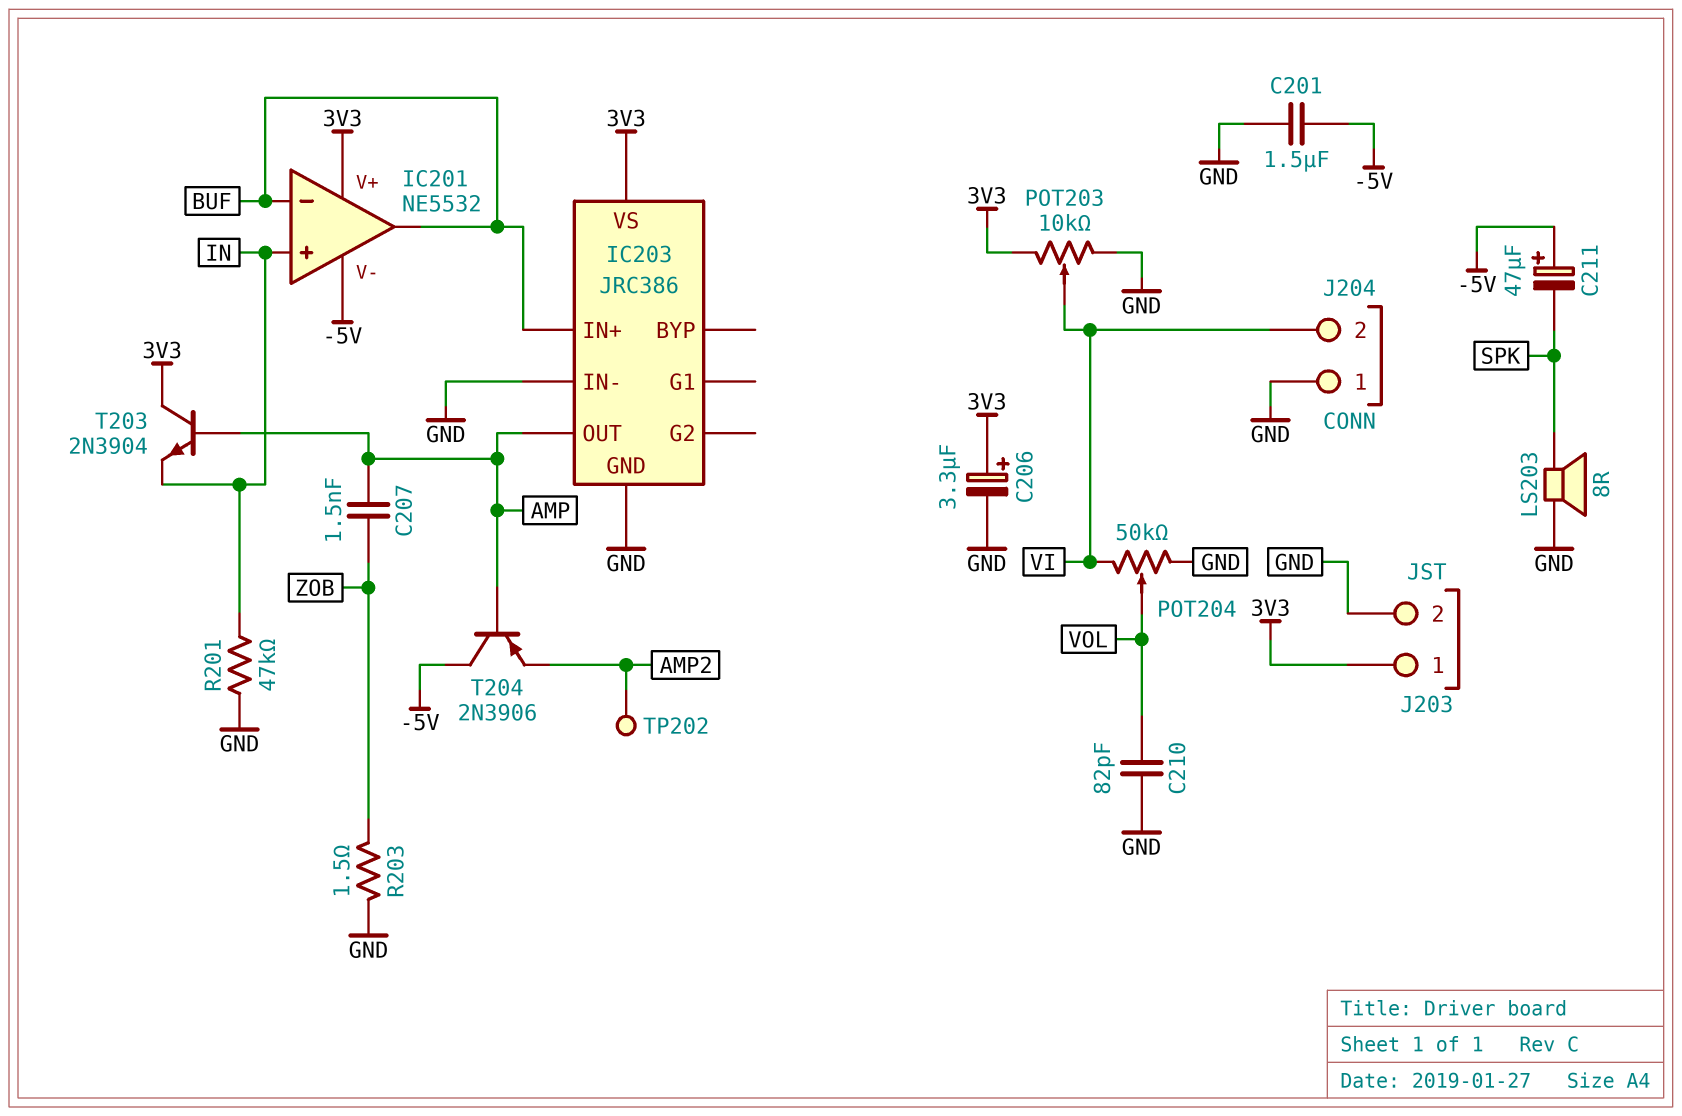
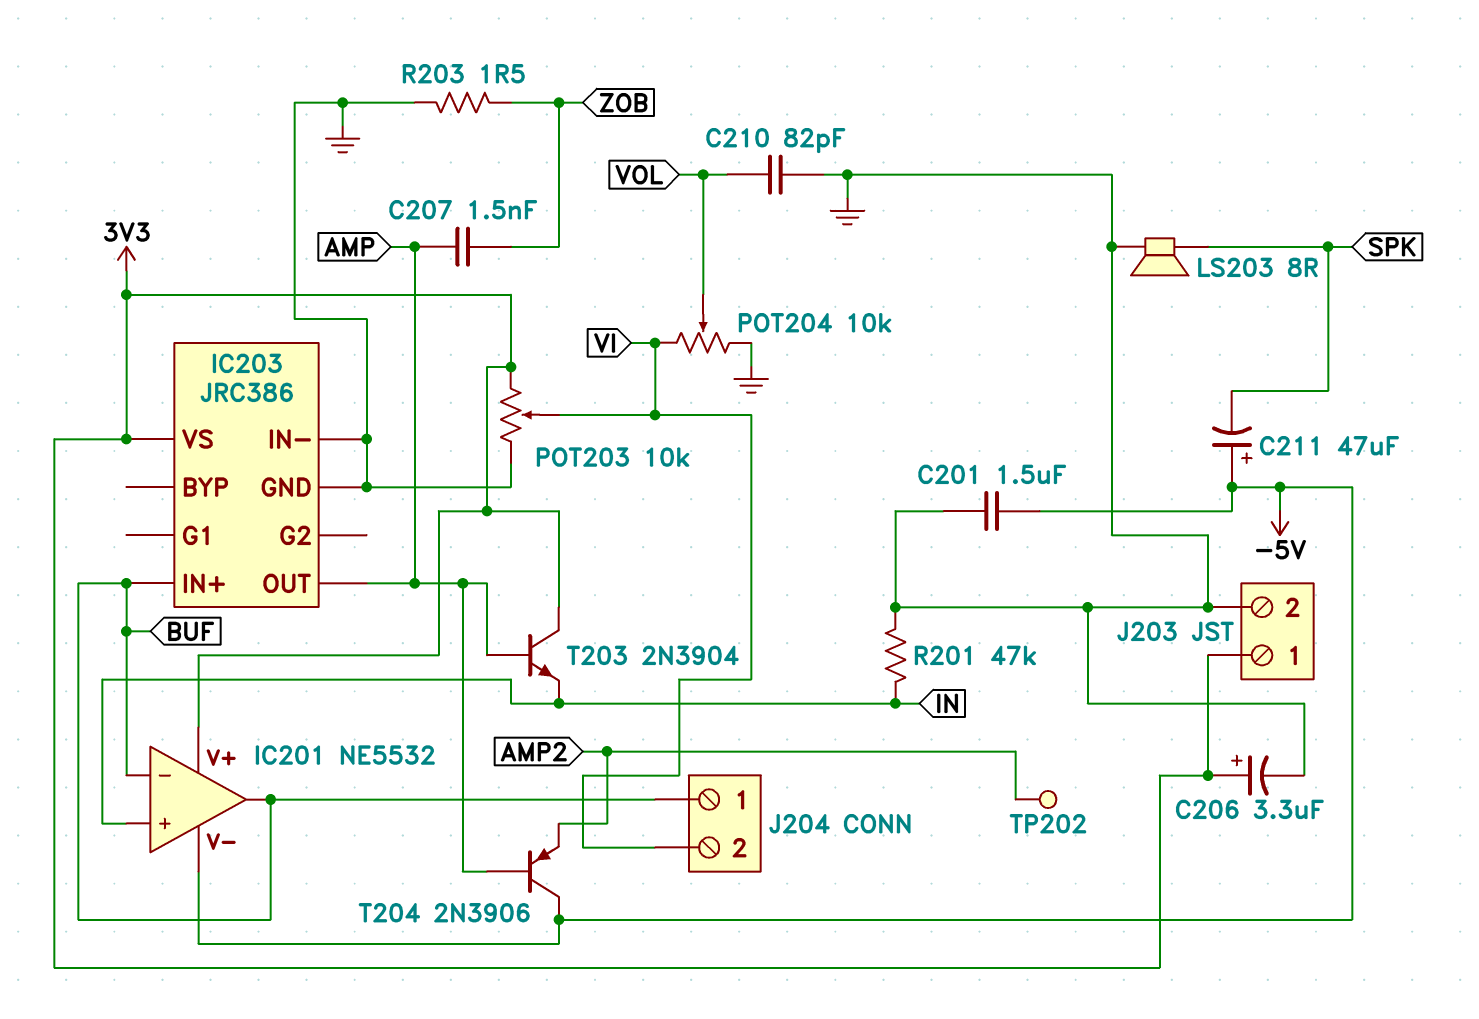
J204 pin 1: GND -> BUF
POT204: 50k (GND, VI, wiper VOL) -> 10k (GND, VI, wiper VOL)

